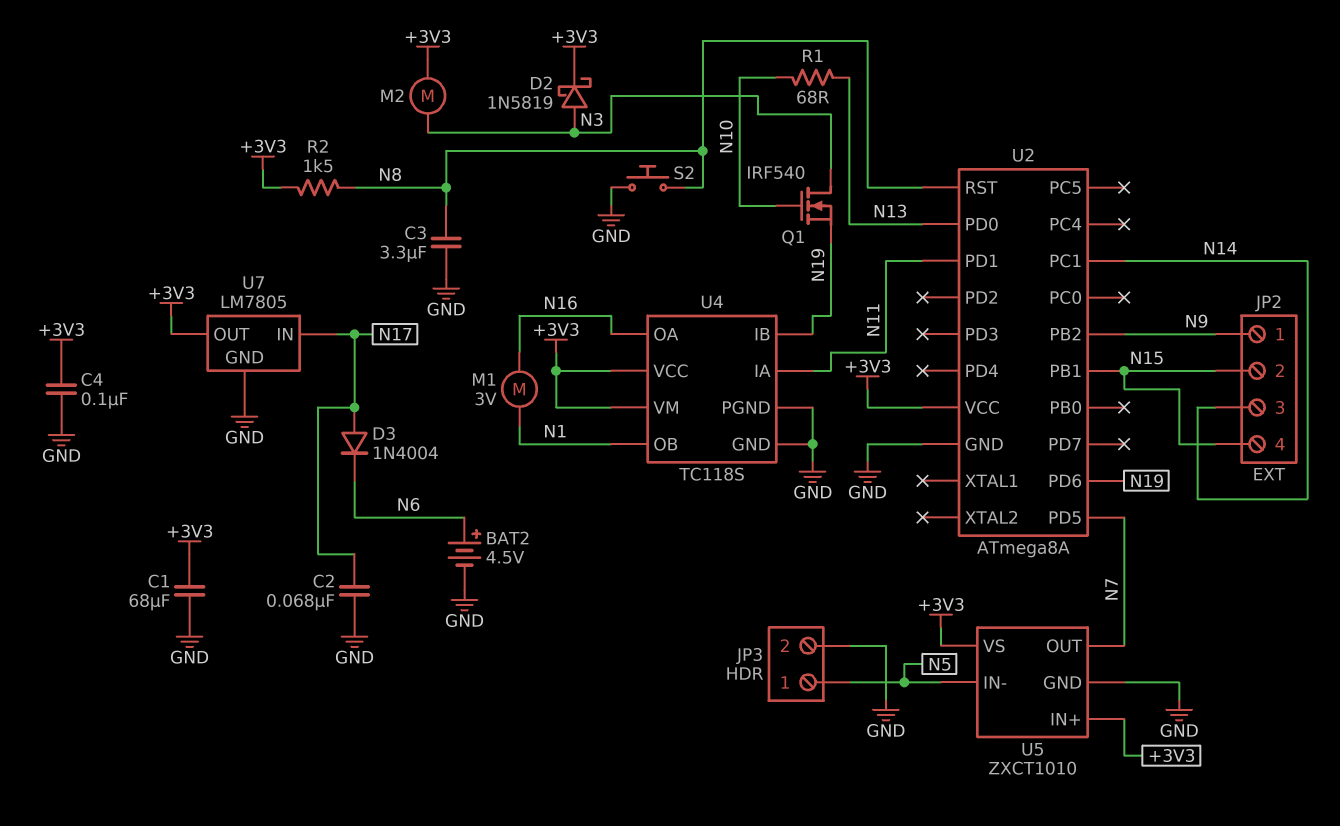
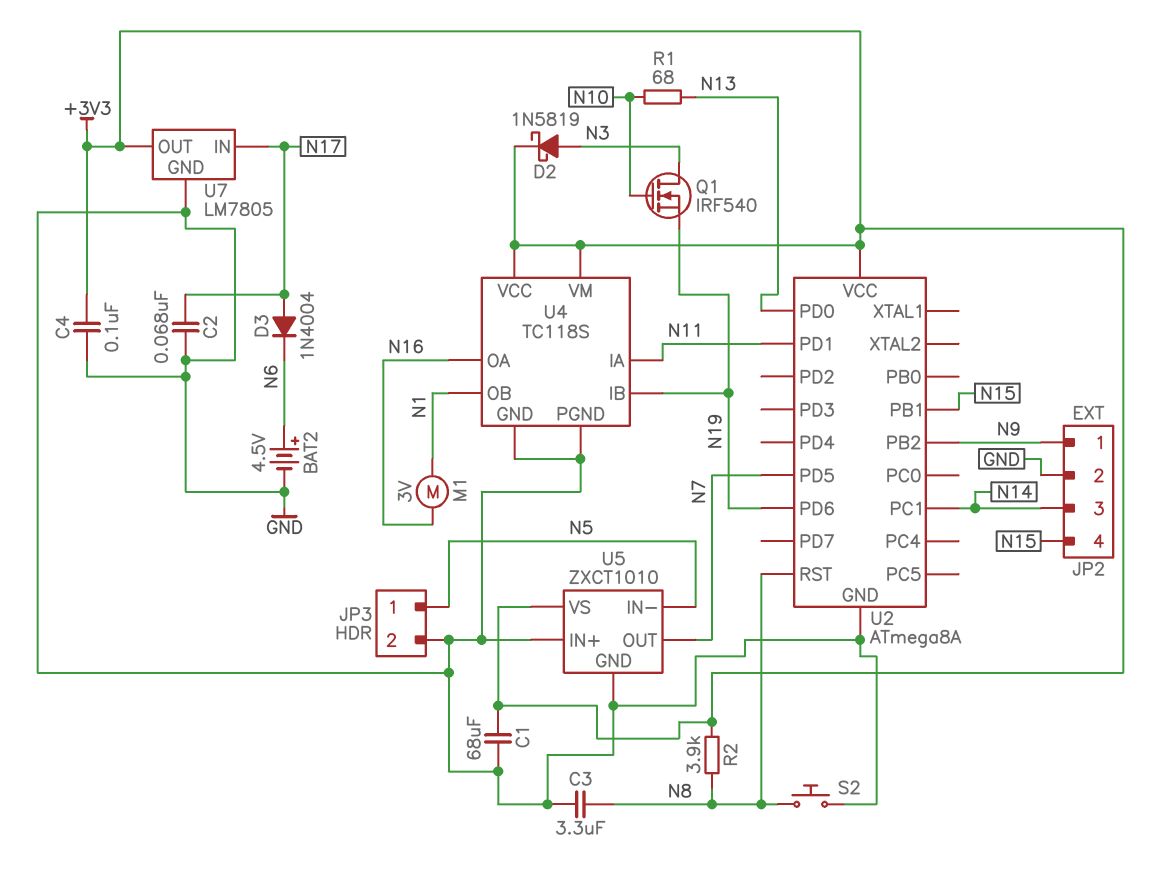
JP2 pin 2: N15 -> GND
M2: motor (+3V3, N3) -> none
R2: 1.5k (+3V3, N8) -> 3.9k (+3V3, N8)
U5 pin IN+: +3V3 -> GND

